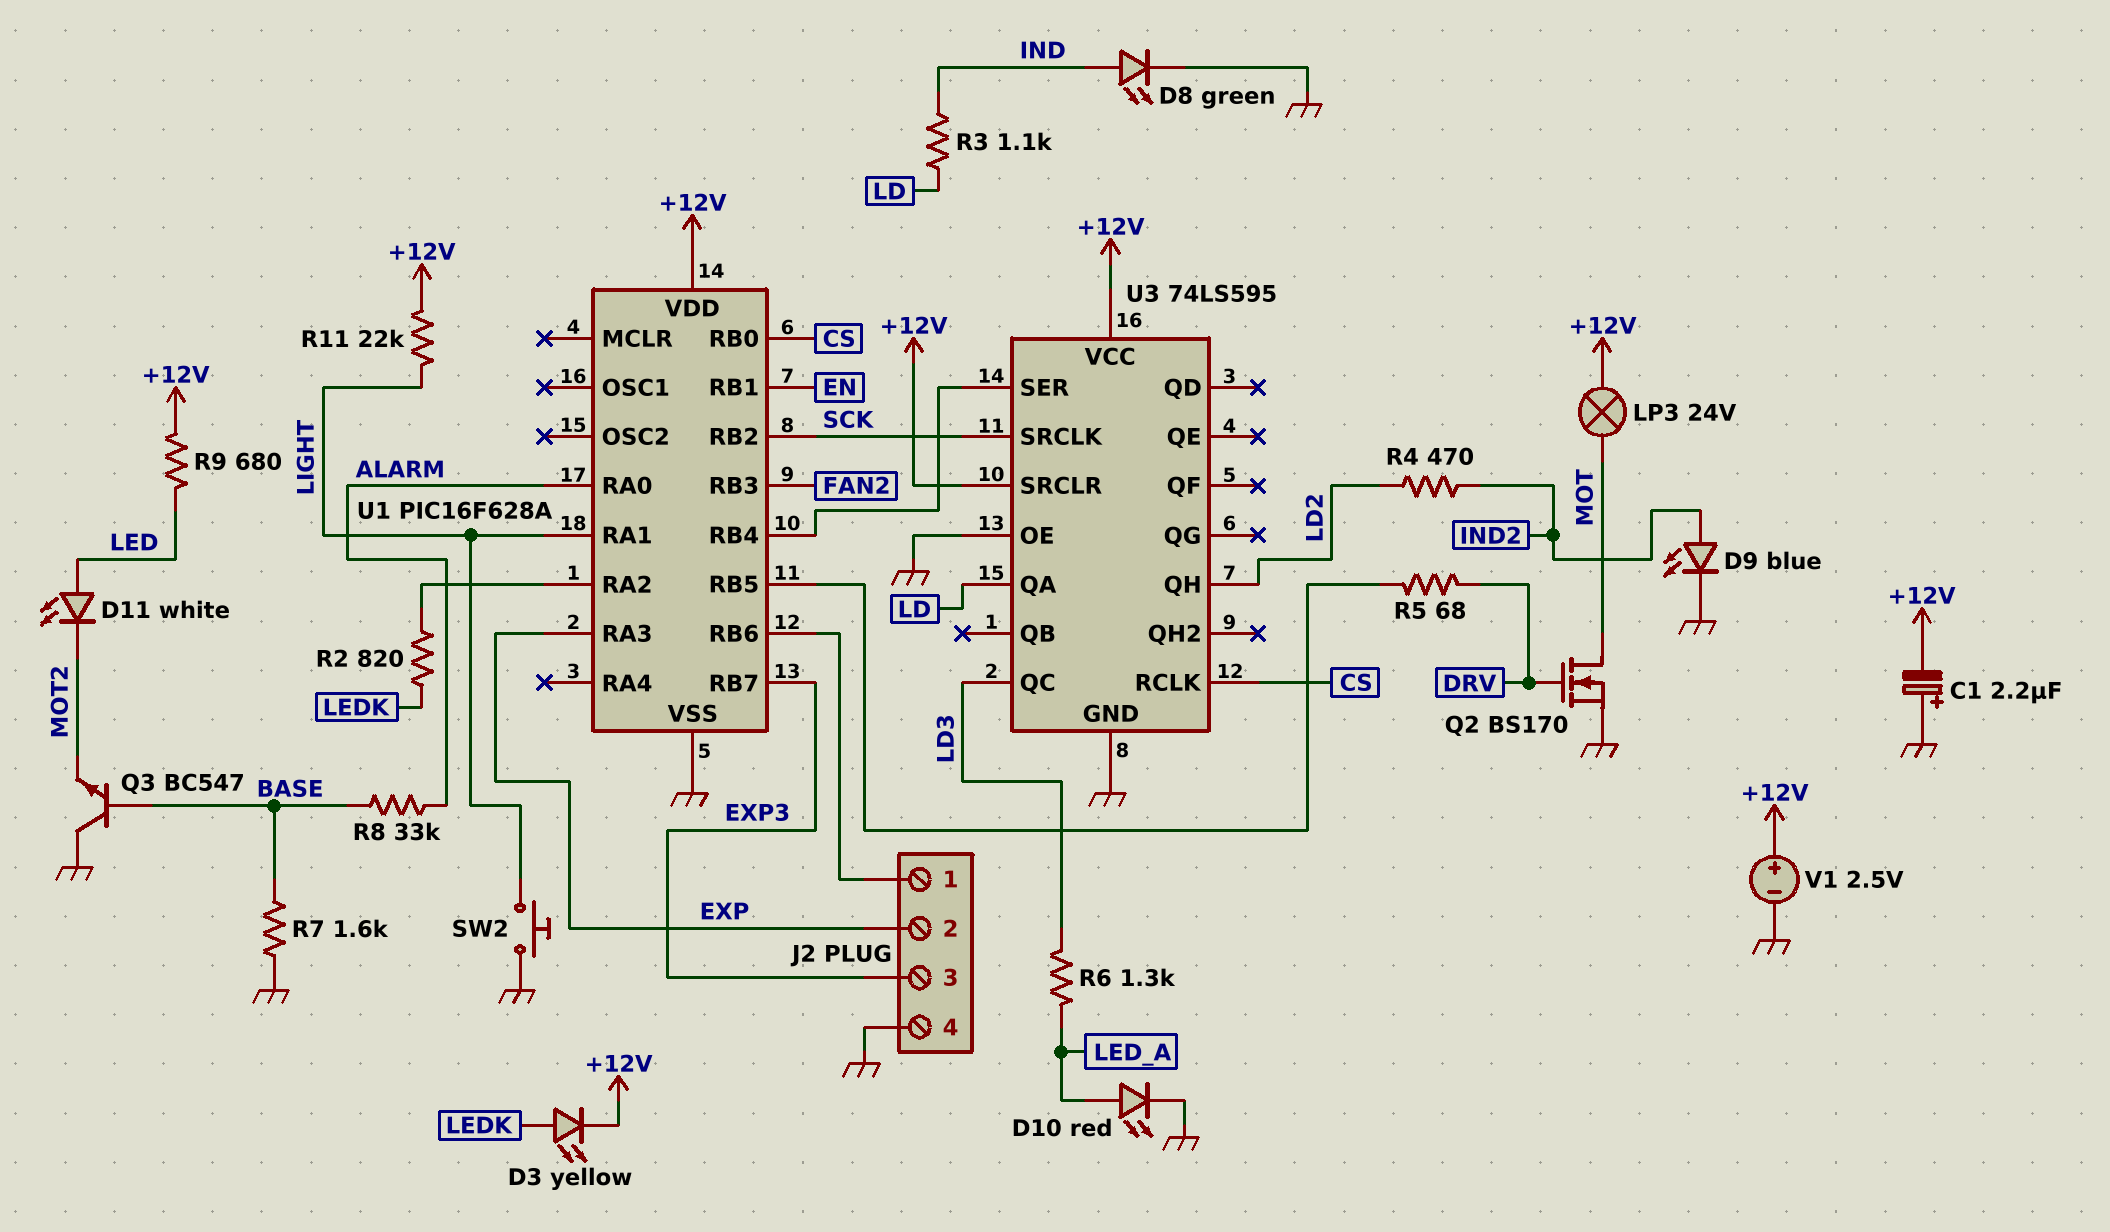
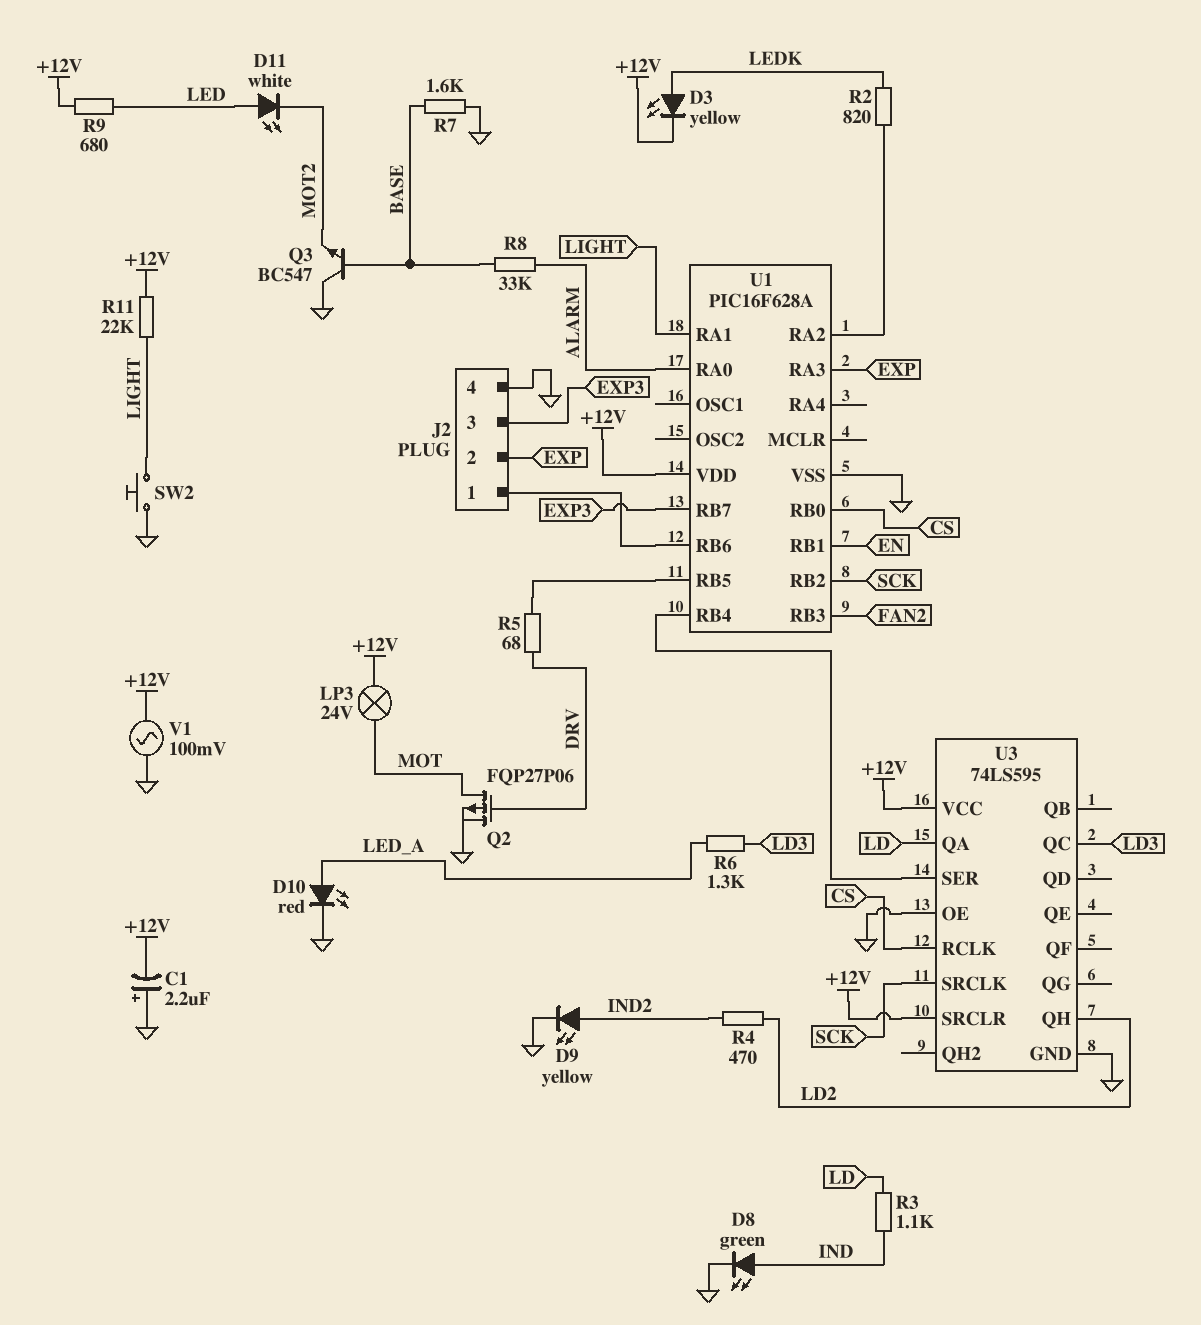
D9: LED blue (A IND2, K GND) -> LED yellow (A IND2, K GND)
Q2: NMOS BS170 (G DRV, D MOT, S GND) -> PMOS FQP27P06 (G DRV, D MOT, S GND)
V1: 2.5V (plus +12V, minus GND) -> AC 100mV (+12V, GND)

